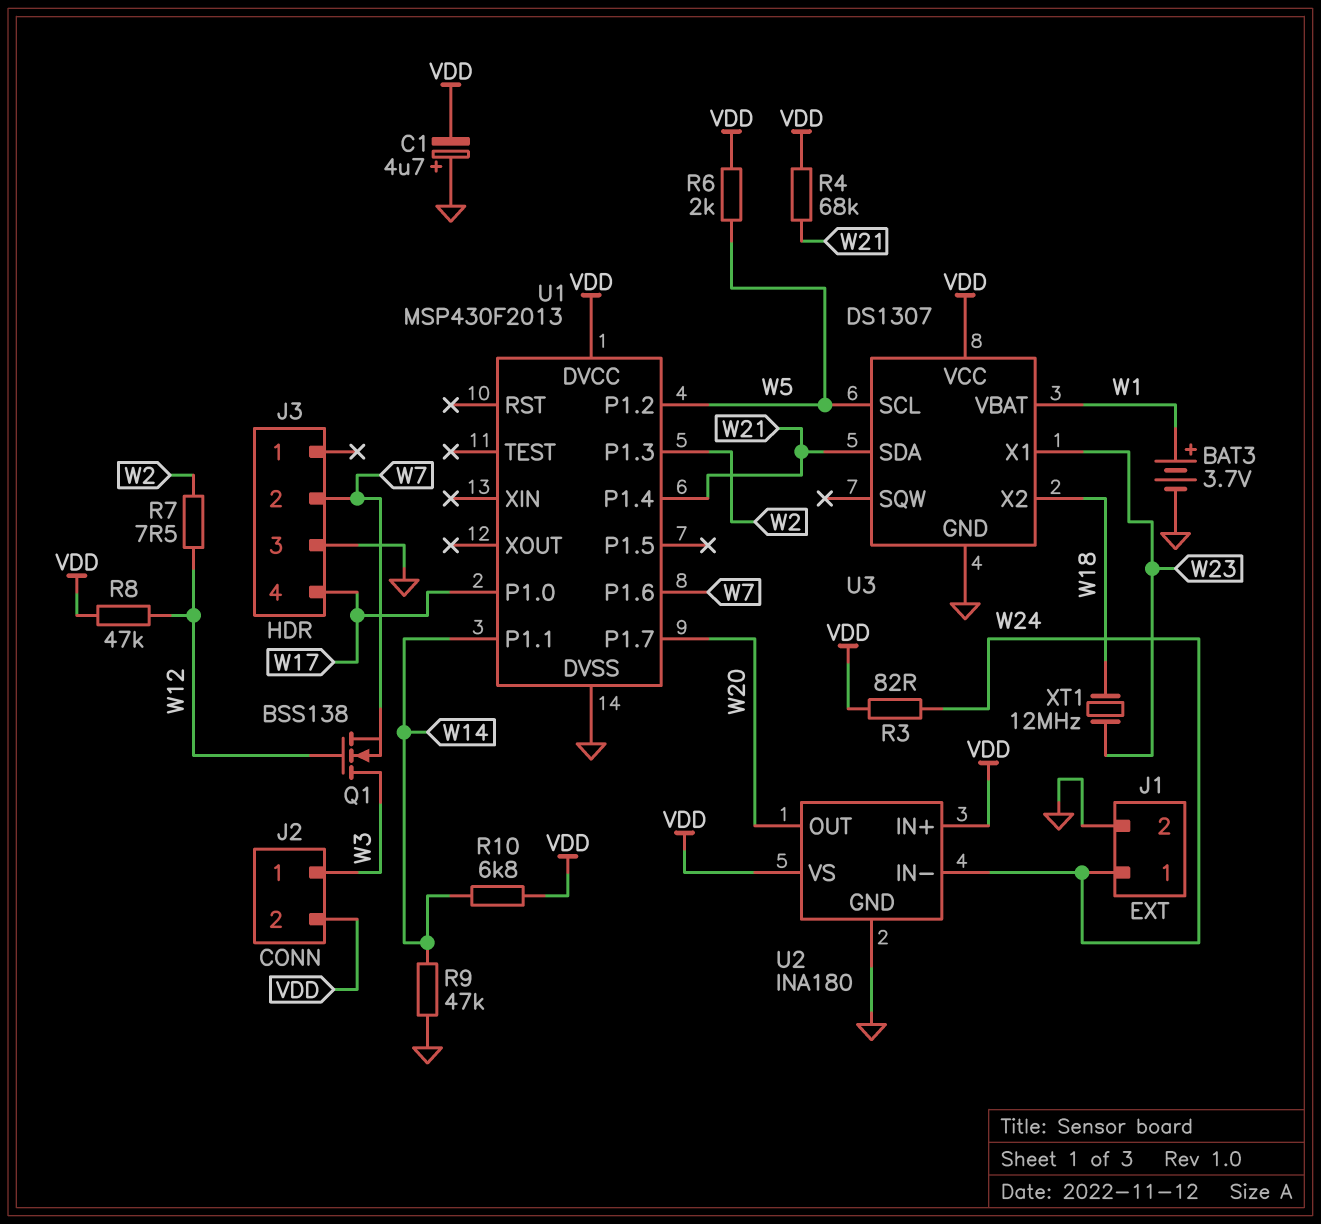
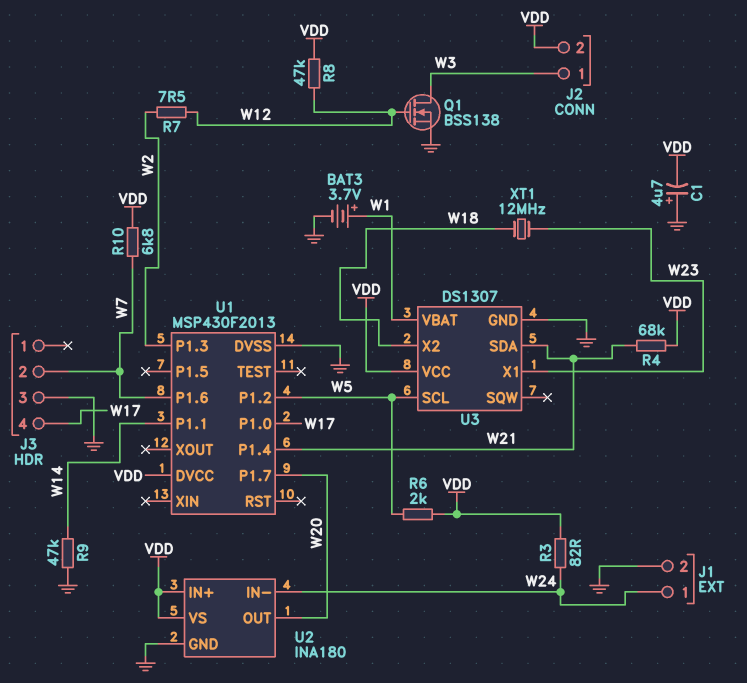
Q1: NMOS BSS138 (G W12, D W3, S W7) -> NMOS BSS138 (G W12, D W3, S GND)
R10: 6.8k (VDD, W14) -> 6.8k (VDD, W7)

